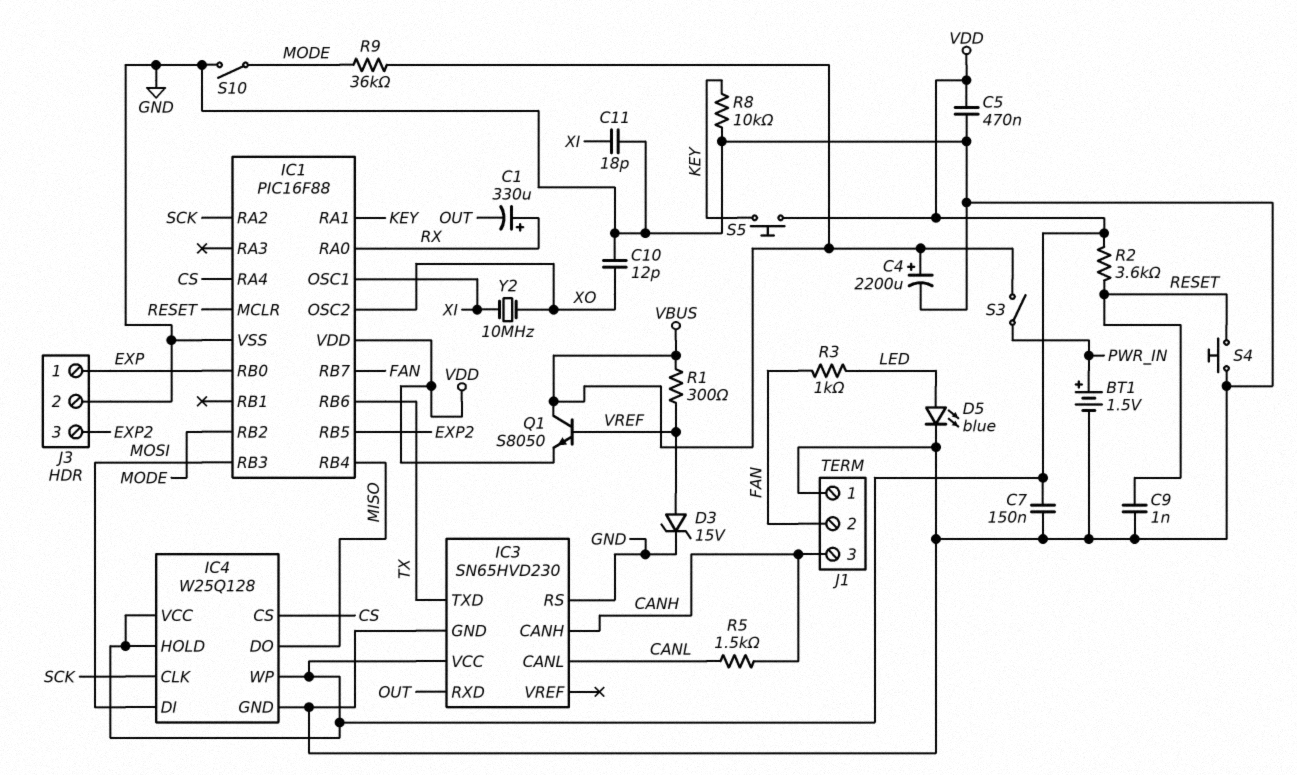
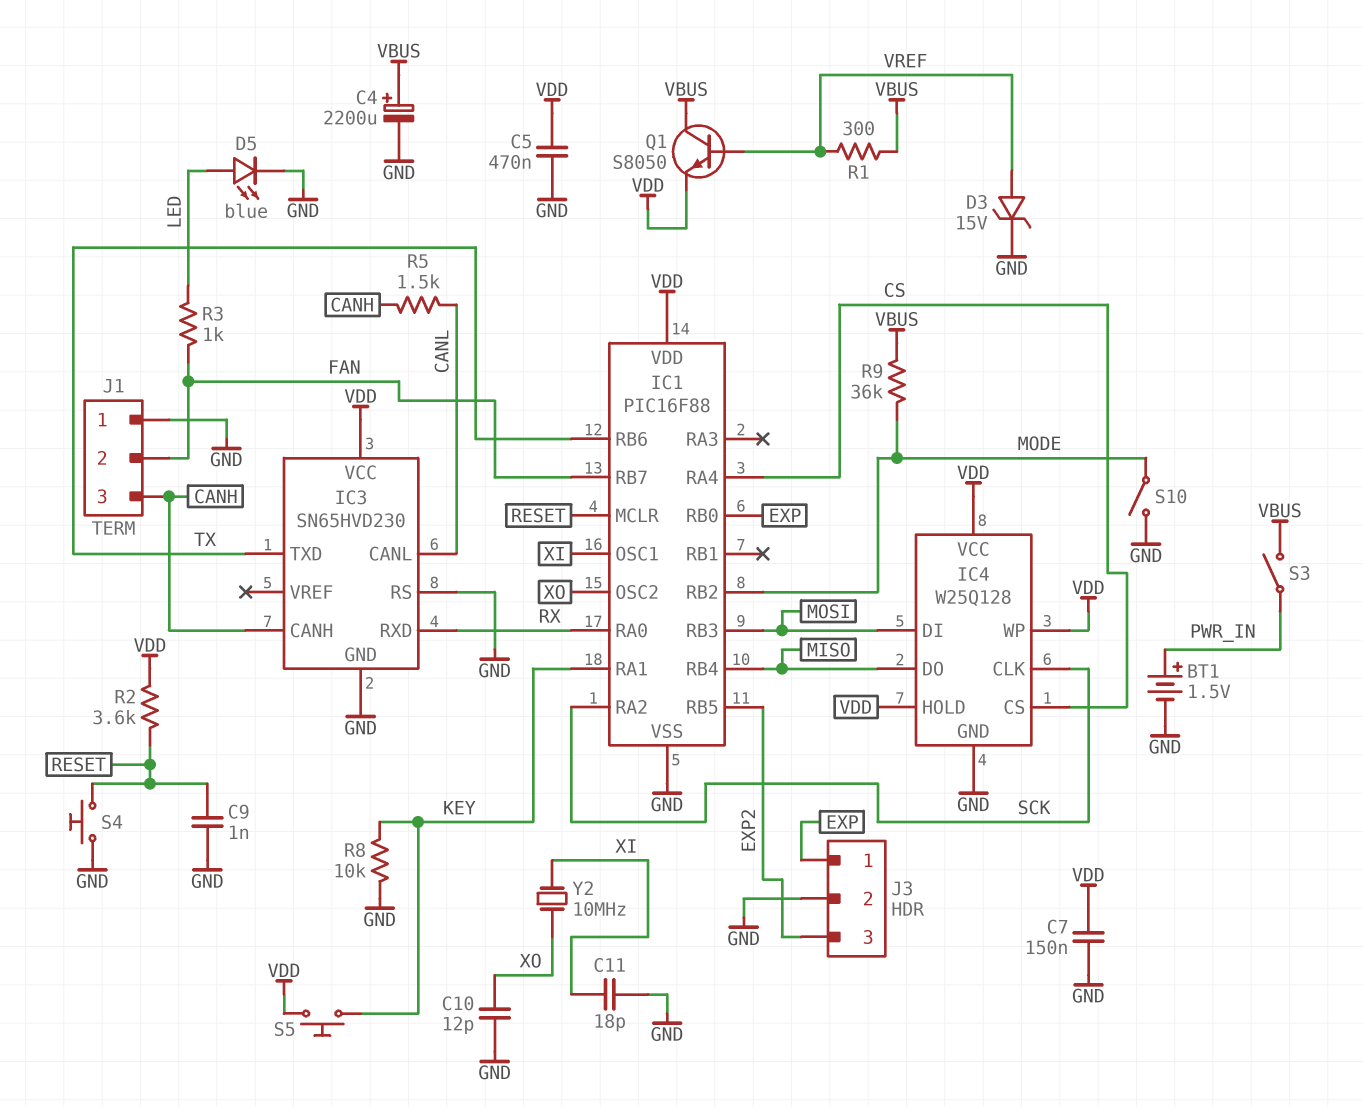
C1: 330uF (plus RX, minus OUT) -> none
IC3 pin RXD: OUT -> RX

